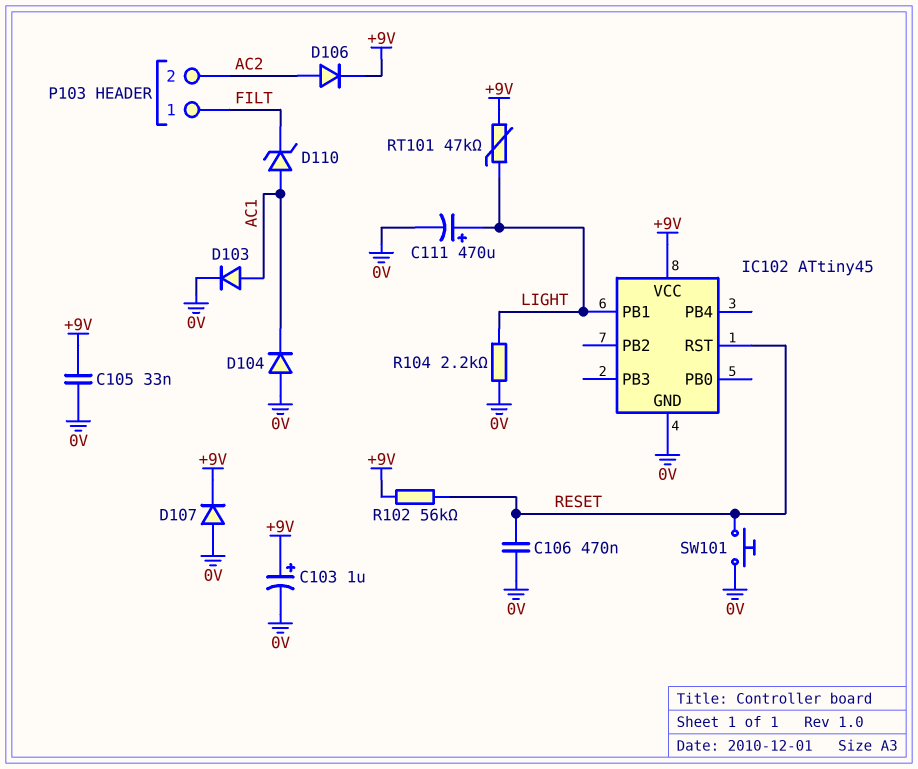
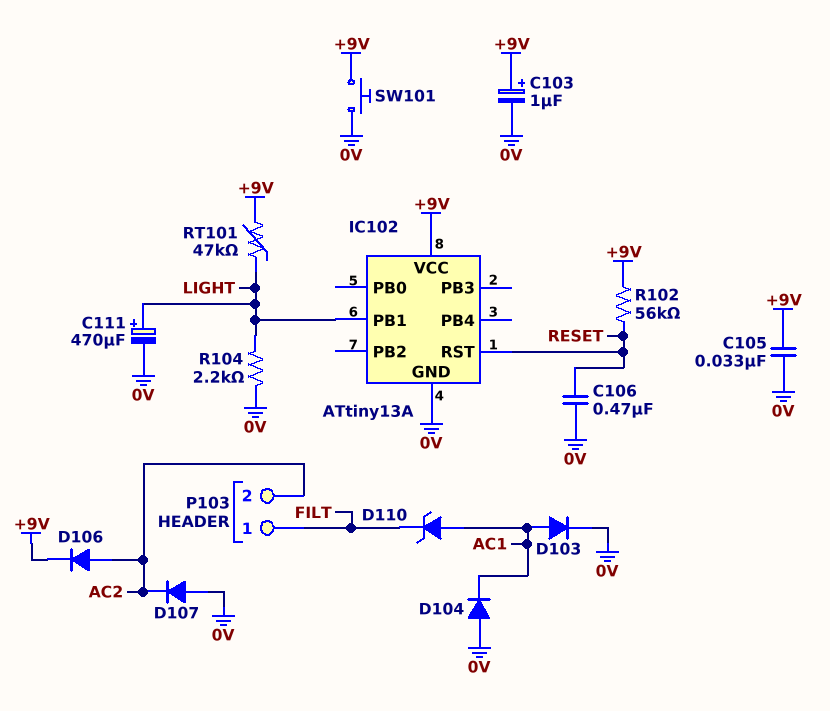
D107: diode (A 0V, K +9V) -> diode (A 0V, K AC2)
IC102: ATtiny45 -> ATtiny13A
SW101: button (0V, RESET) -> button (+9V, 0V)

